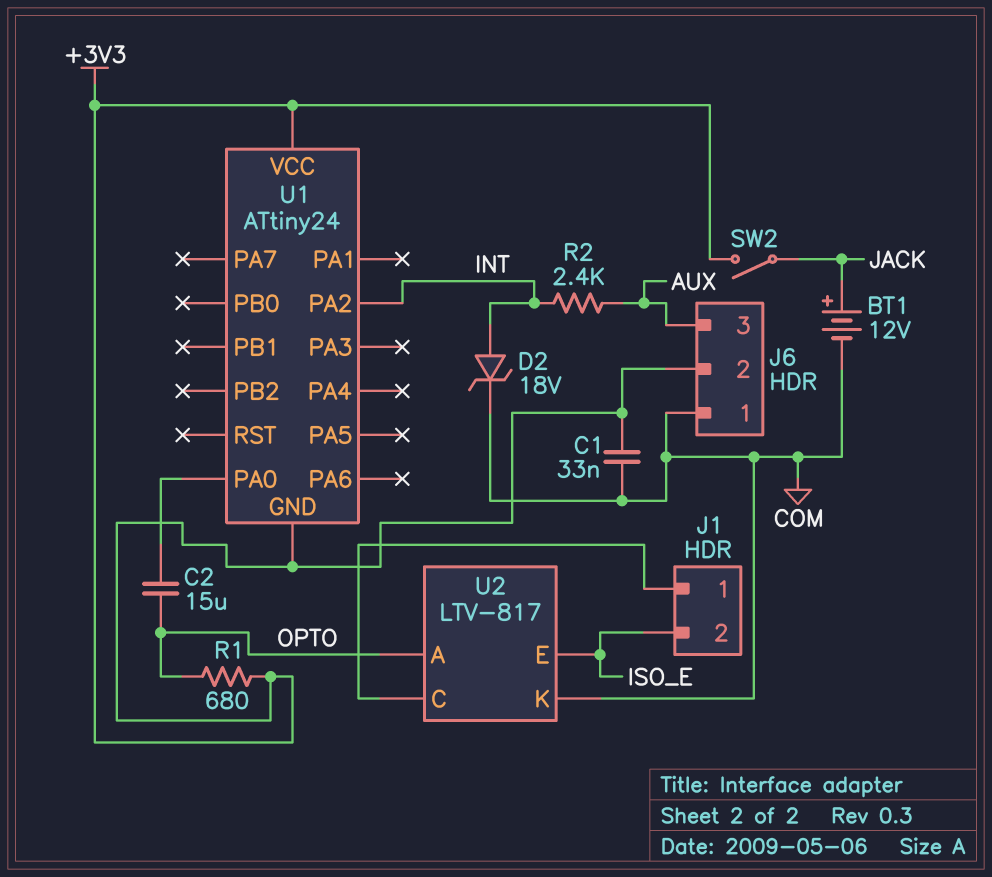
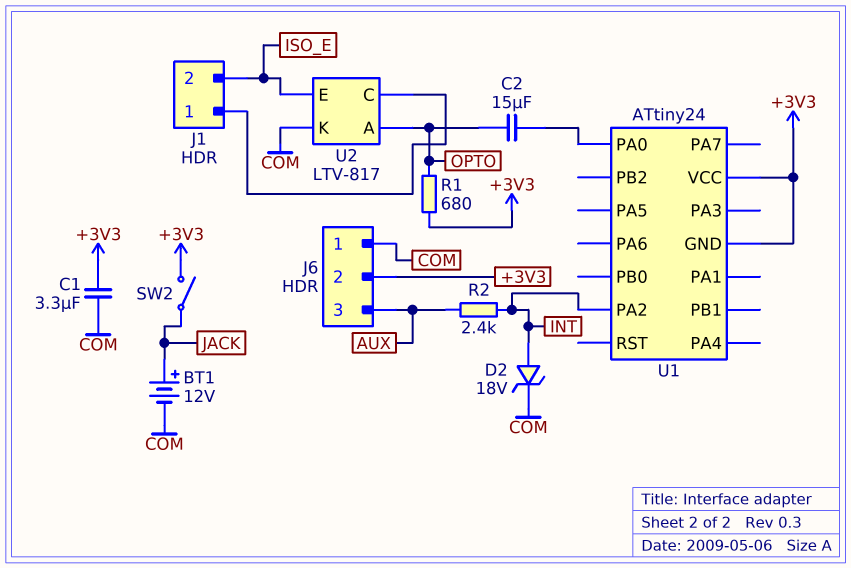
C1: 33nF (+3V3, COM) -> 3.3uF (+3V3, COM)

